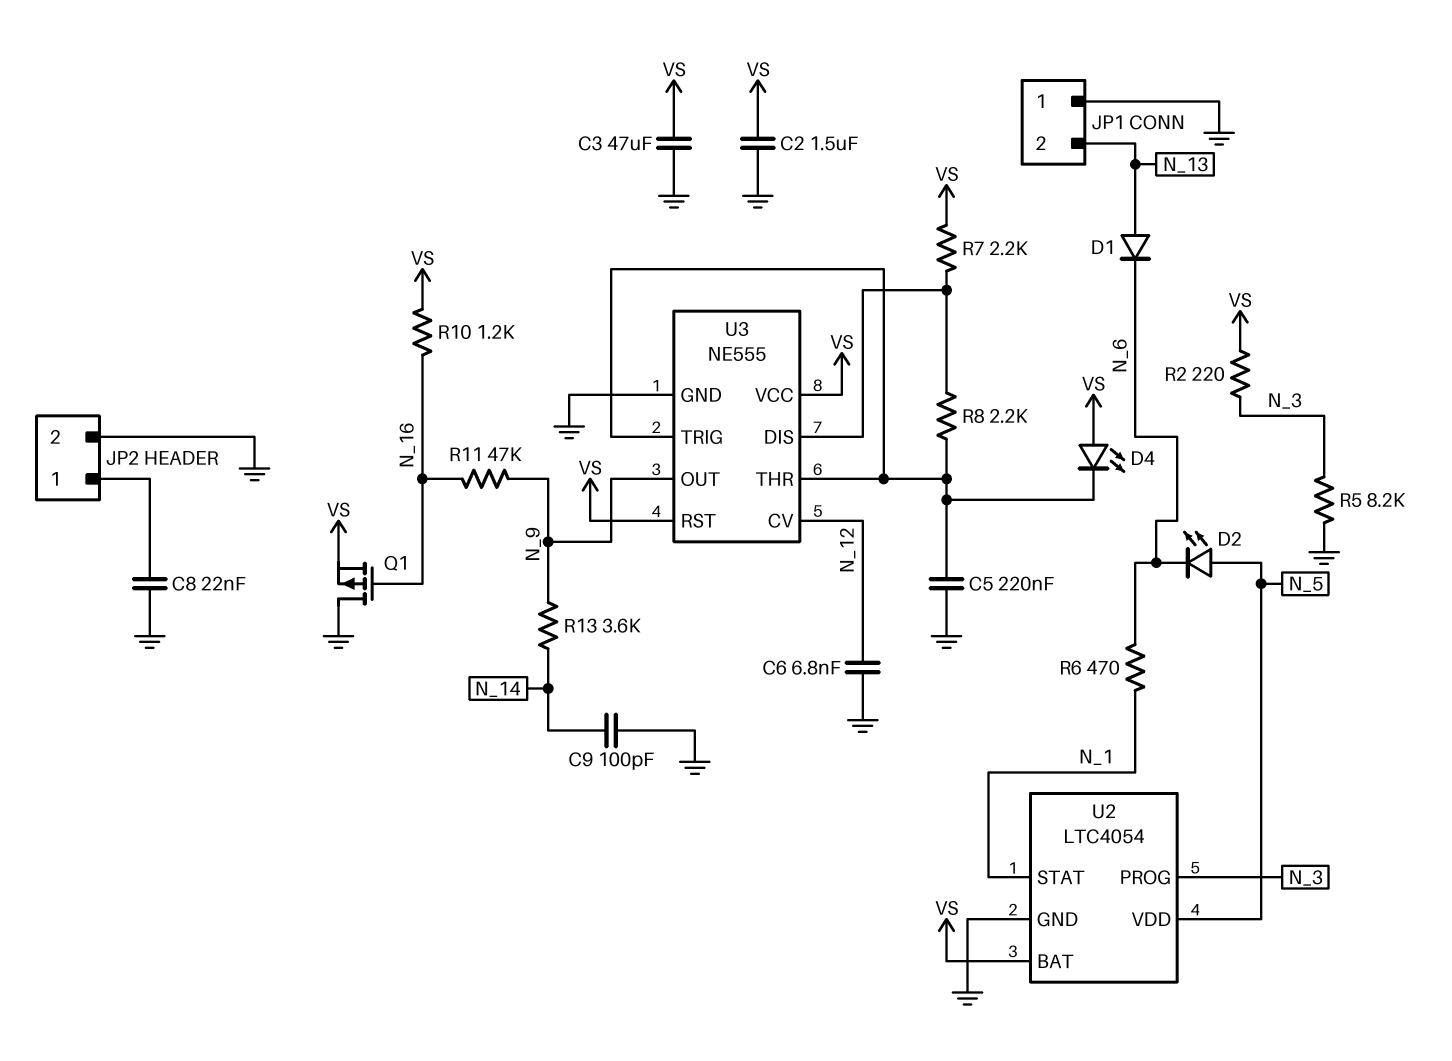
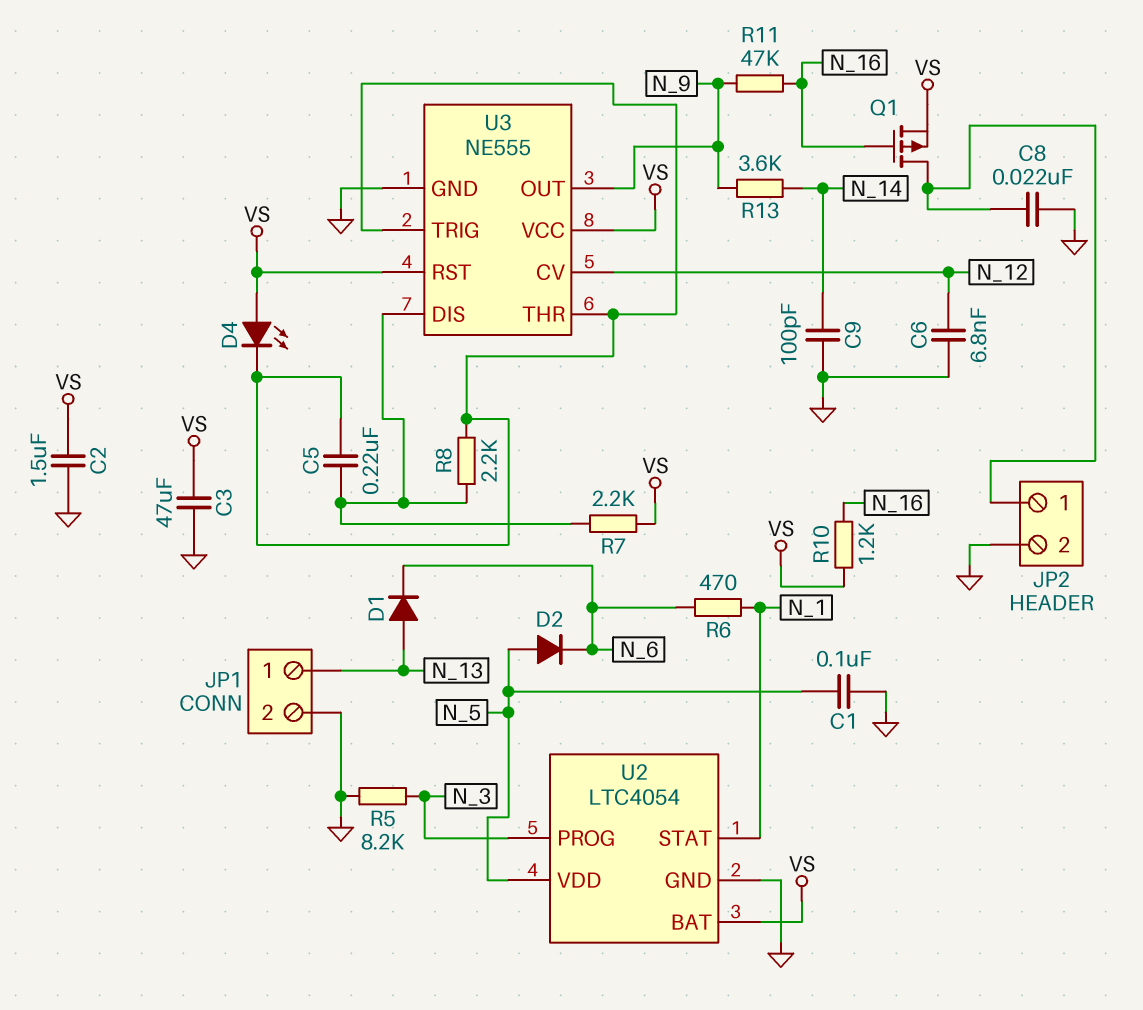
C1: none -> 100nF (GND, N_5)
C5: 220nF (GND, U3/THR) -> 220nF (U3/DIS, U3/THR)
D2: LED (A N_5, K N_6) -> diode (A N_5, K N_6)
JP1 pin 1: GND -> N_13
JP1 pin 2: N_13 -> GND
Q1: PMOS (G N_16, D GND, S VS) -> PMOS (G N_16, D JP2/1, S VS)
R2: 220 (N_3, VS) -> none

